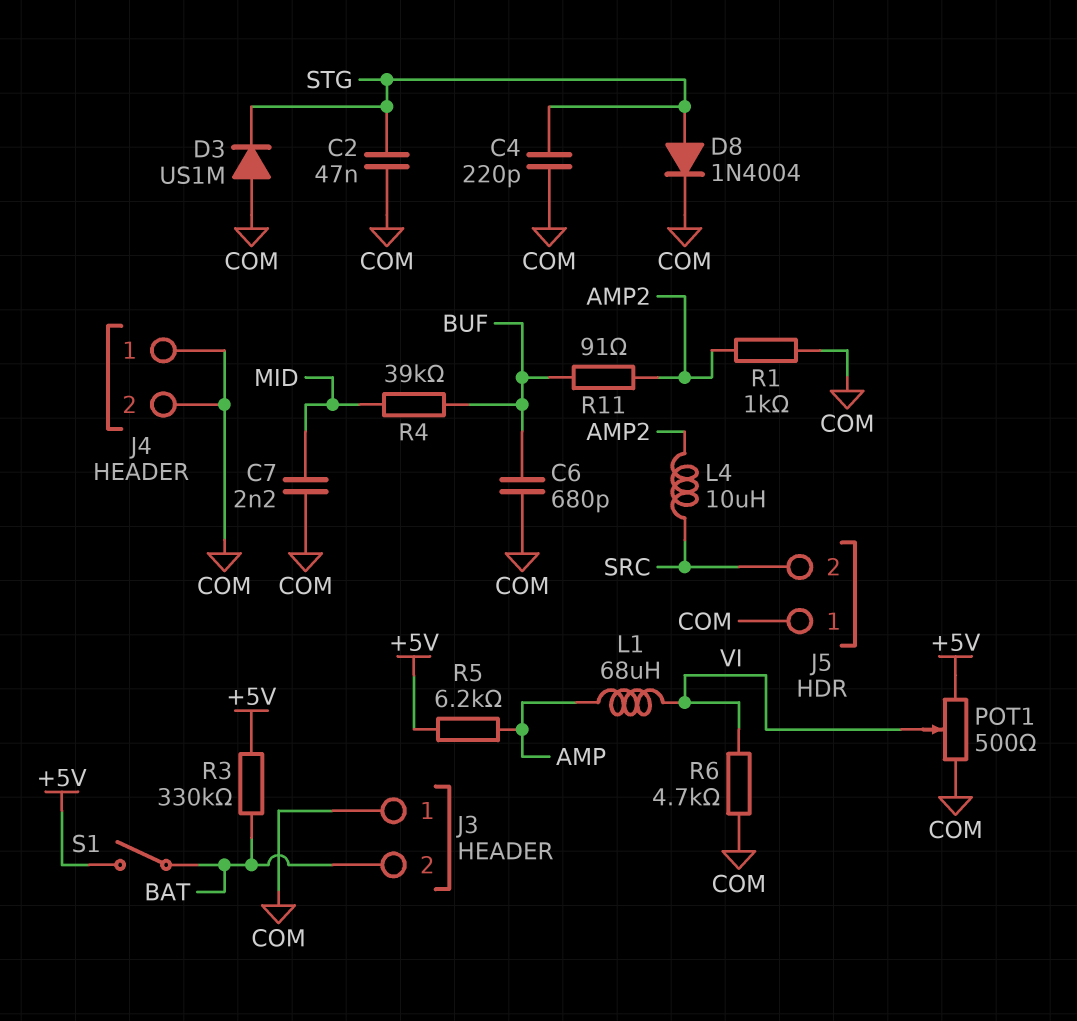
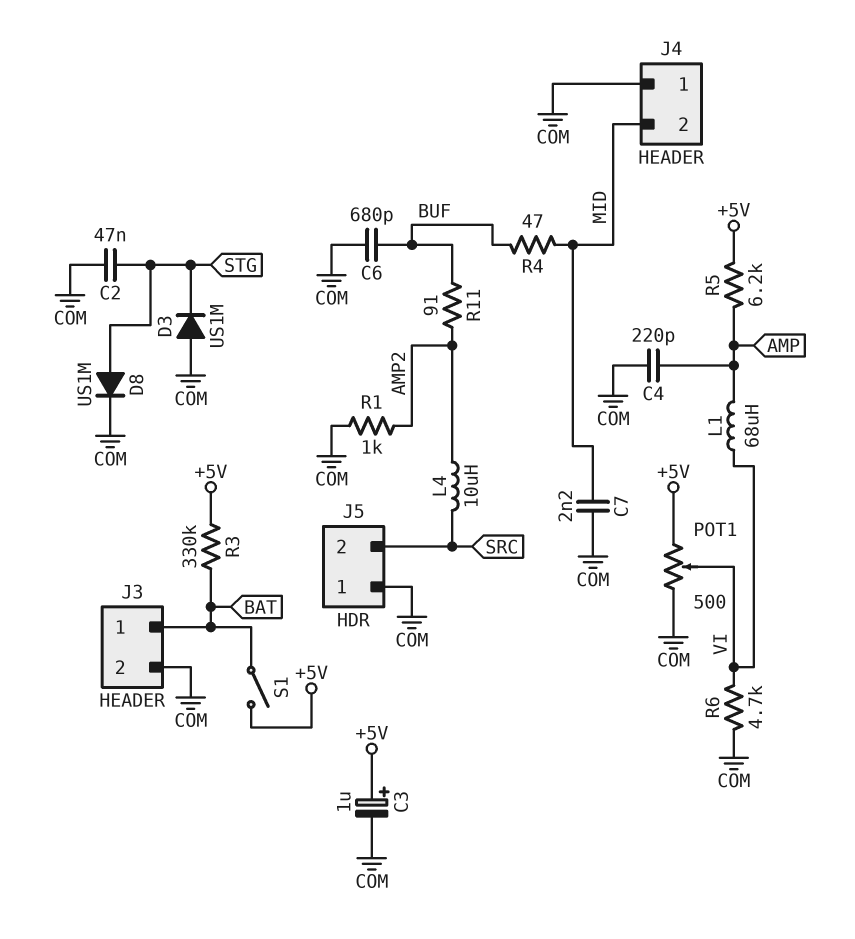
C3: none -> 1uF (plus +5V, minus COM)
C4: 220pF (COM, STG) -> 220pF (AMP, COM)
D8: diode 1N4004 (A STG, K COM) -> diode US1M (A STG, K COM)
J3 pin 1: COM -> BAT
J3 pin 2: BAT -> COM
J4 pin 2: COM -> MID
R4: 39k (BUF, MID) -> 47 (BUF, MID)

